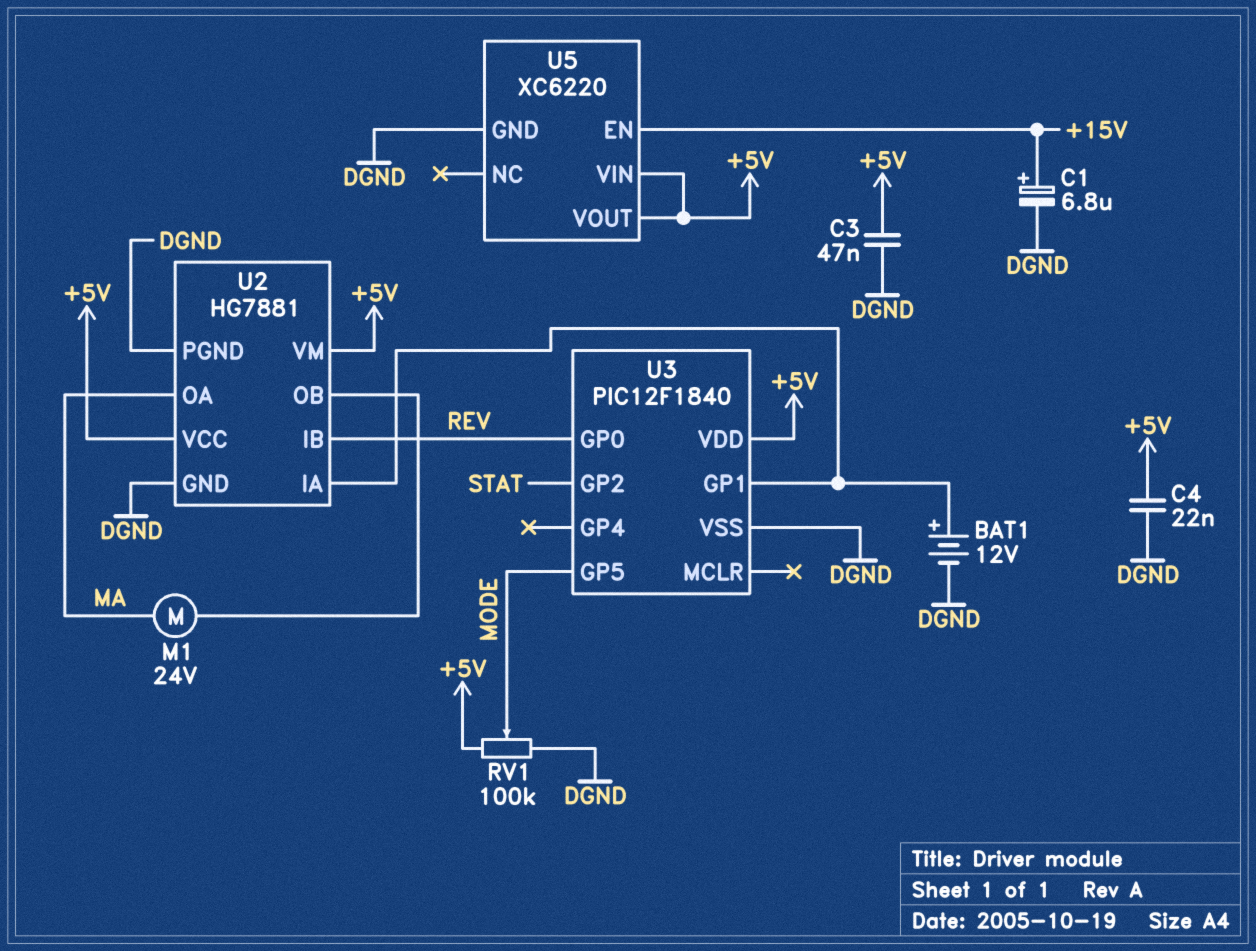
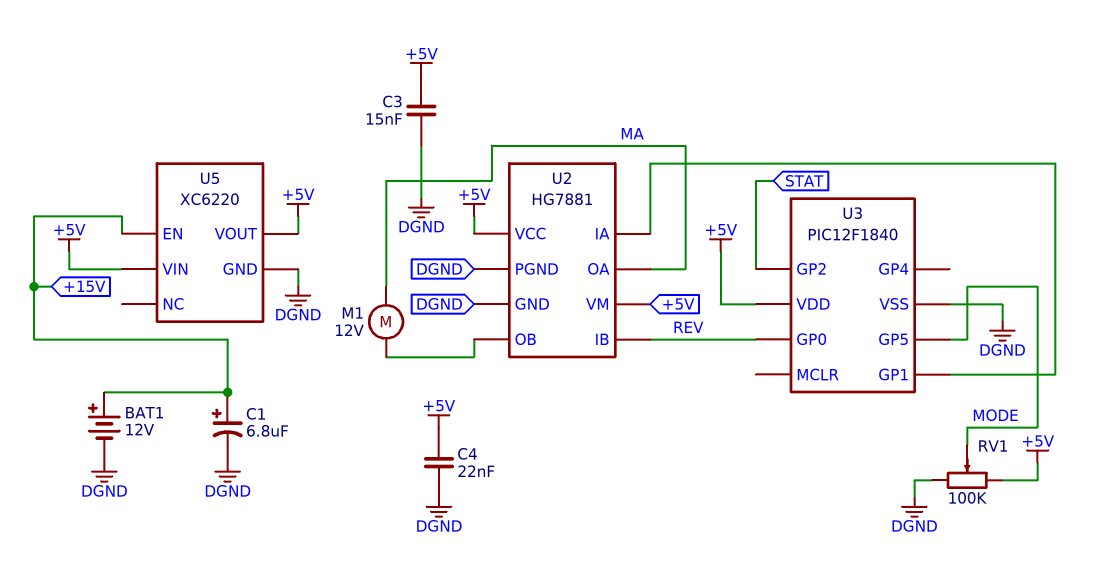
BAT1: 12V (plus U2/IA, minus DGND) -> 12V (plus +15V, minus DGND)
C3: 47nF (+5V, DGND) -> 15nF (+5V, DGND)
M1: motor 24V (MA, U2/OB) -> motor 12V (MA, U2/OB)

